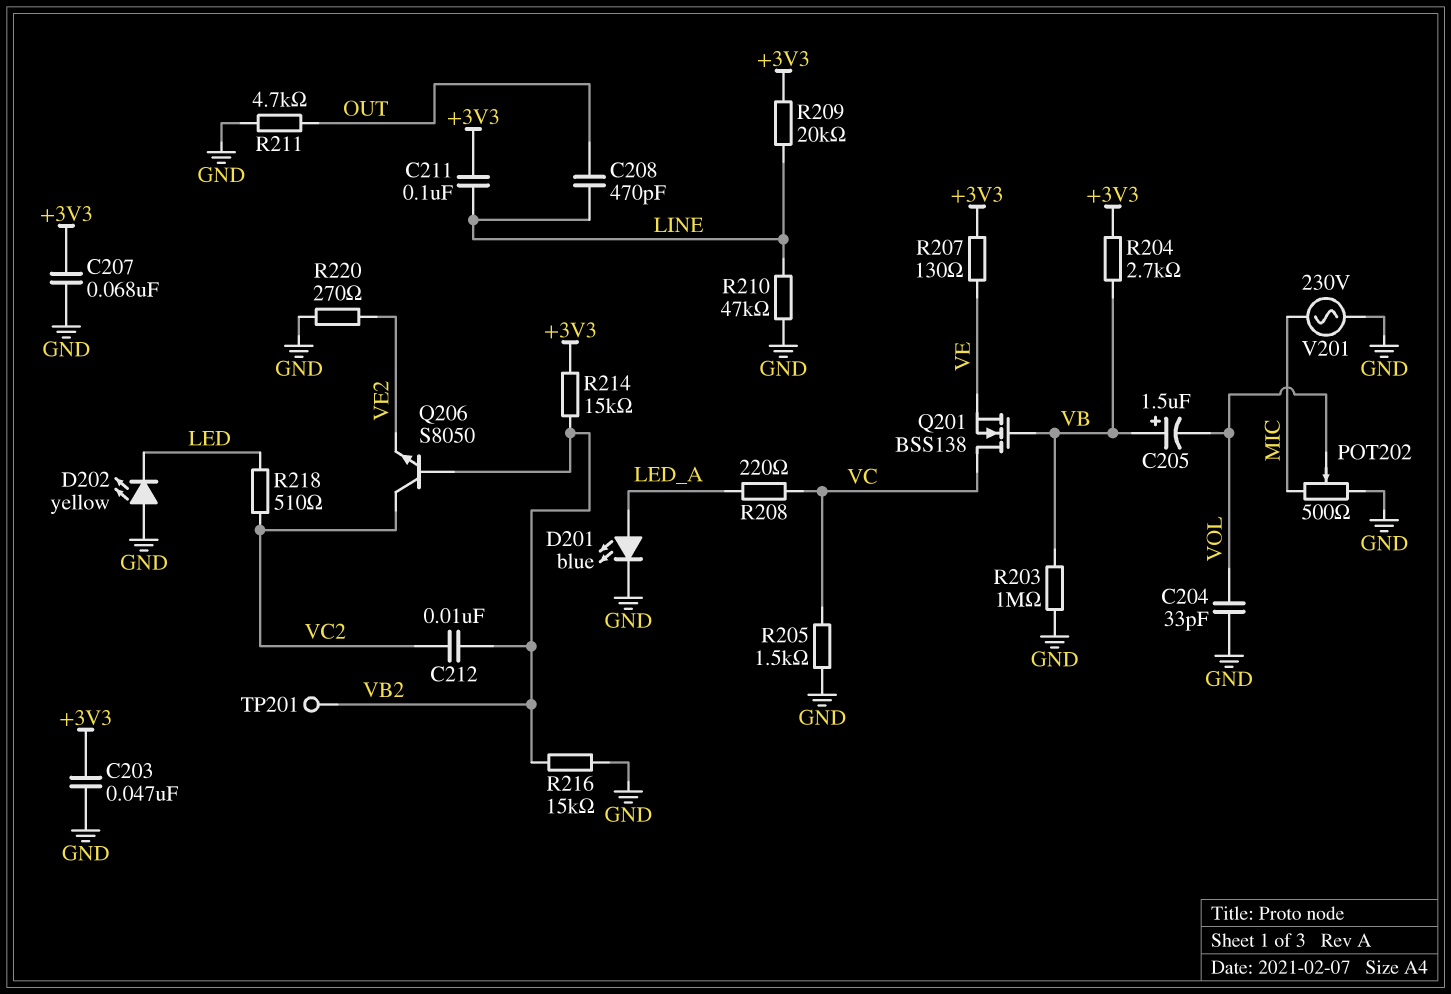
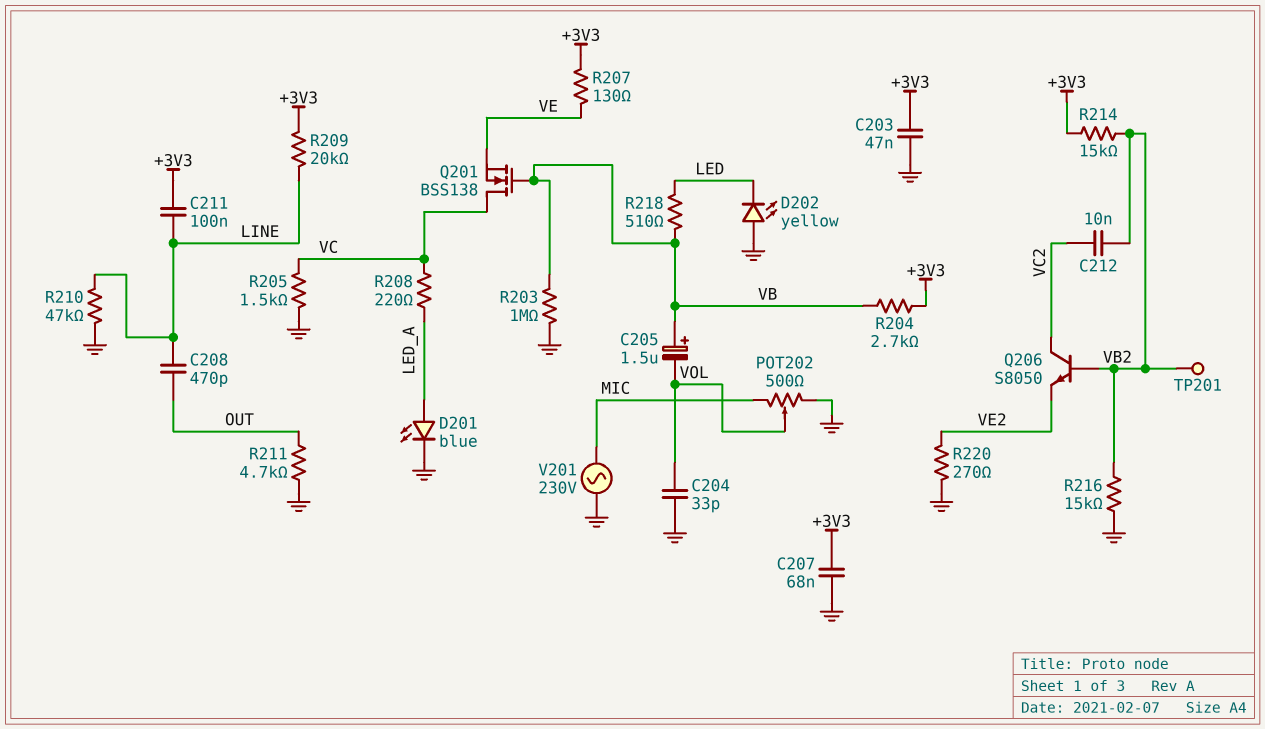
R218: 510 (LED, VC2) -> 510 (LED, VB)

